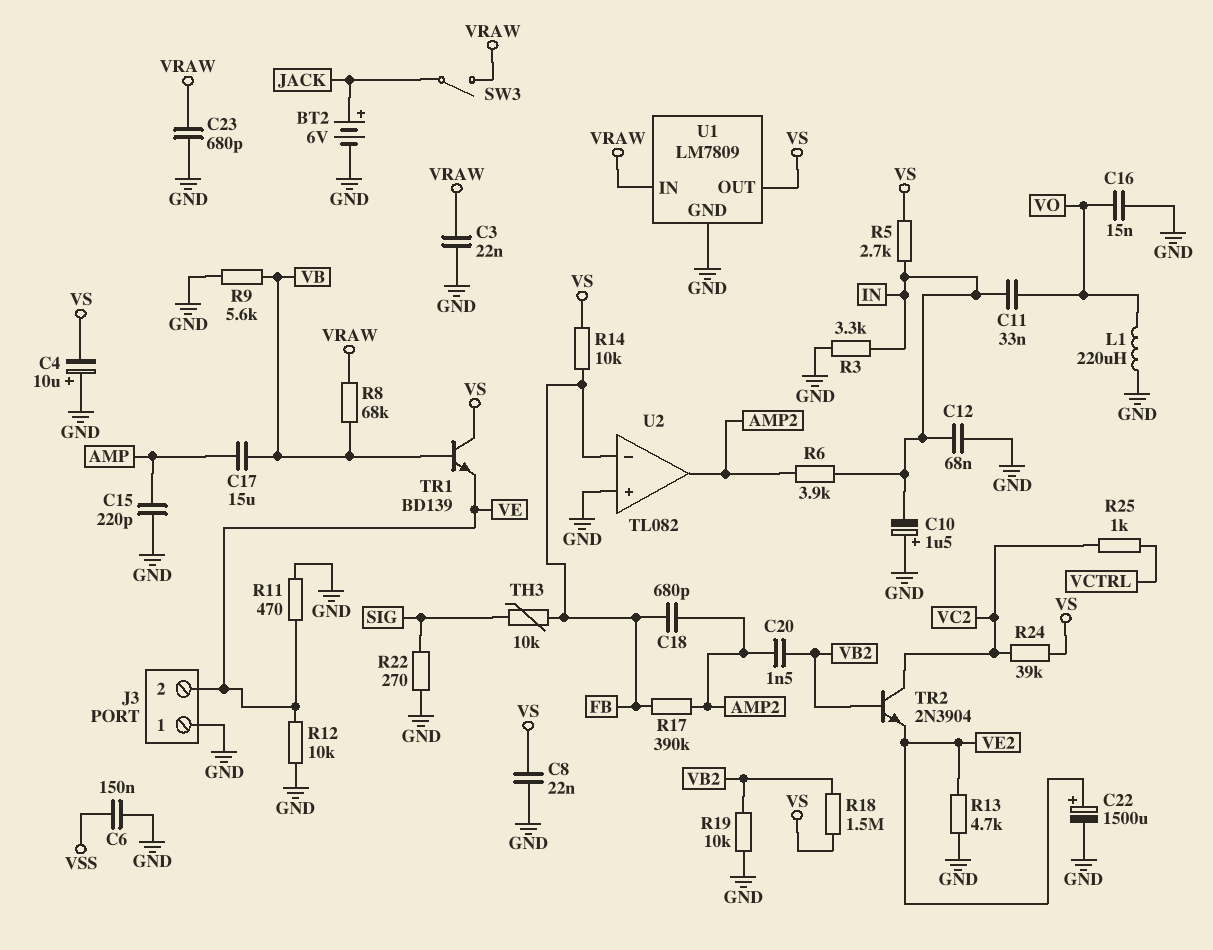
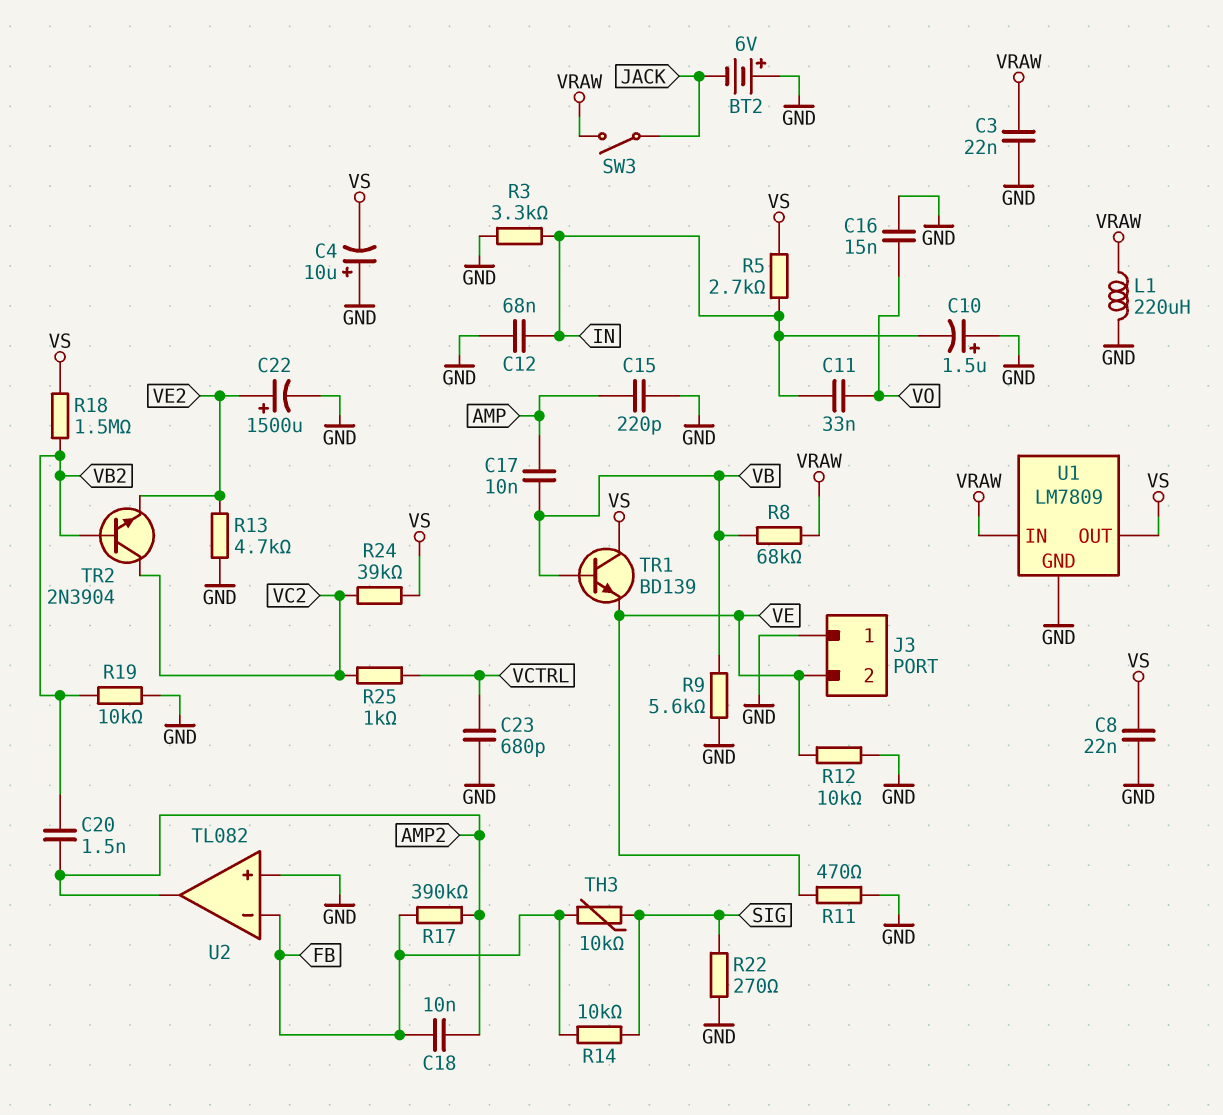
BT2: 6V (plus JACK, minus GND) -> 6V (plus GND, minus JACK)
C6: 150nF (GND, VSS) -> none
C17: 15uF (AMP, VB) -> 10nF (AMP, VB)
C18: 680pF (AMP2, FB) -> 10nF (AMP2, FB)
C23: 680pF (GND, VRAW) -> 680pF (GND, VCTRL)
L1: 220uH (GND, VO) -> 220uH (GND, VRAW)
R6: 3.9k (AMP2, IN) -> none
R14: 10k (FB, VS) -> 10k (FB, SIG)

